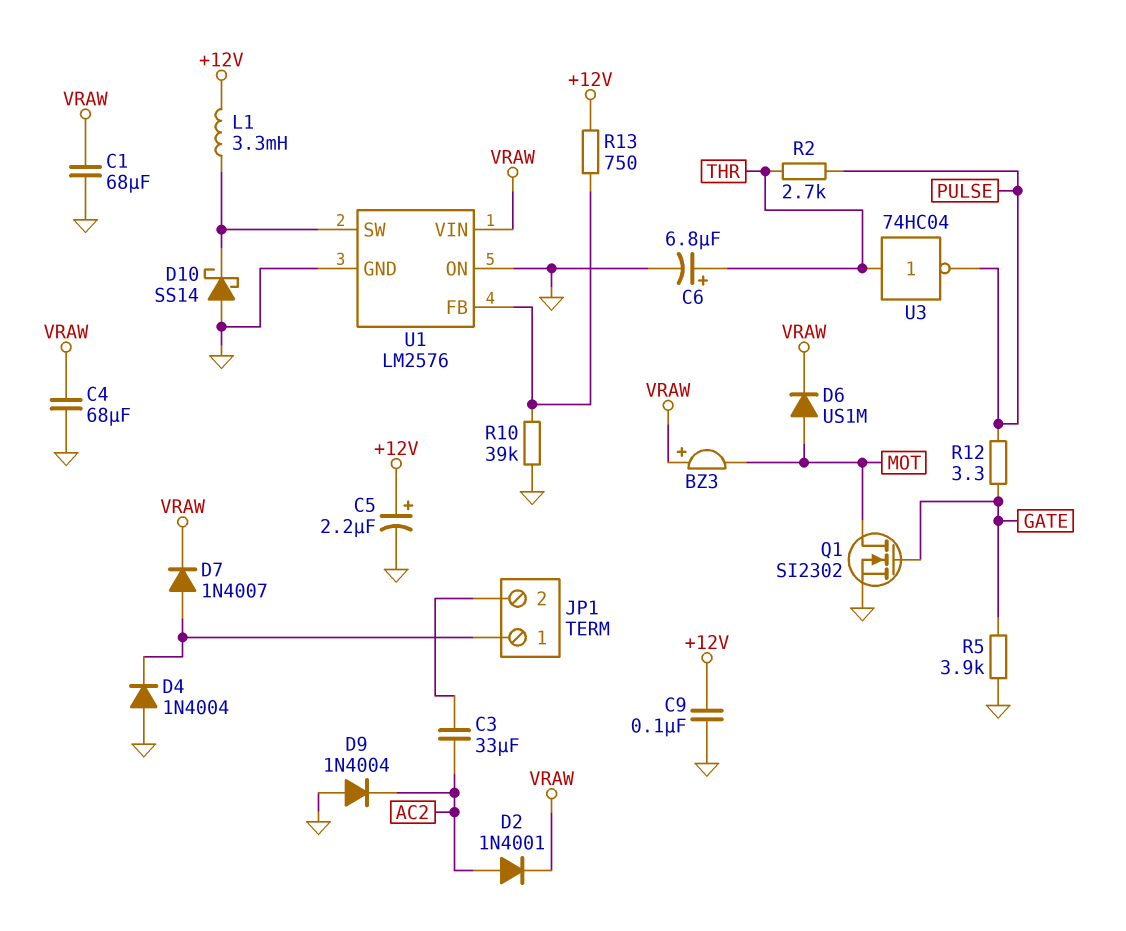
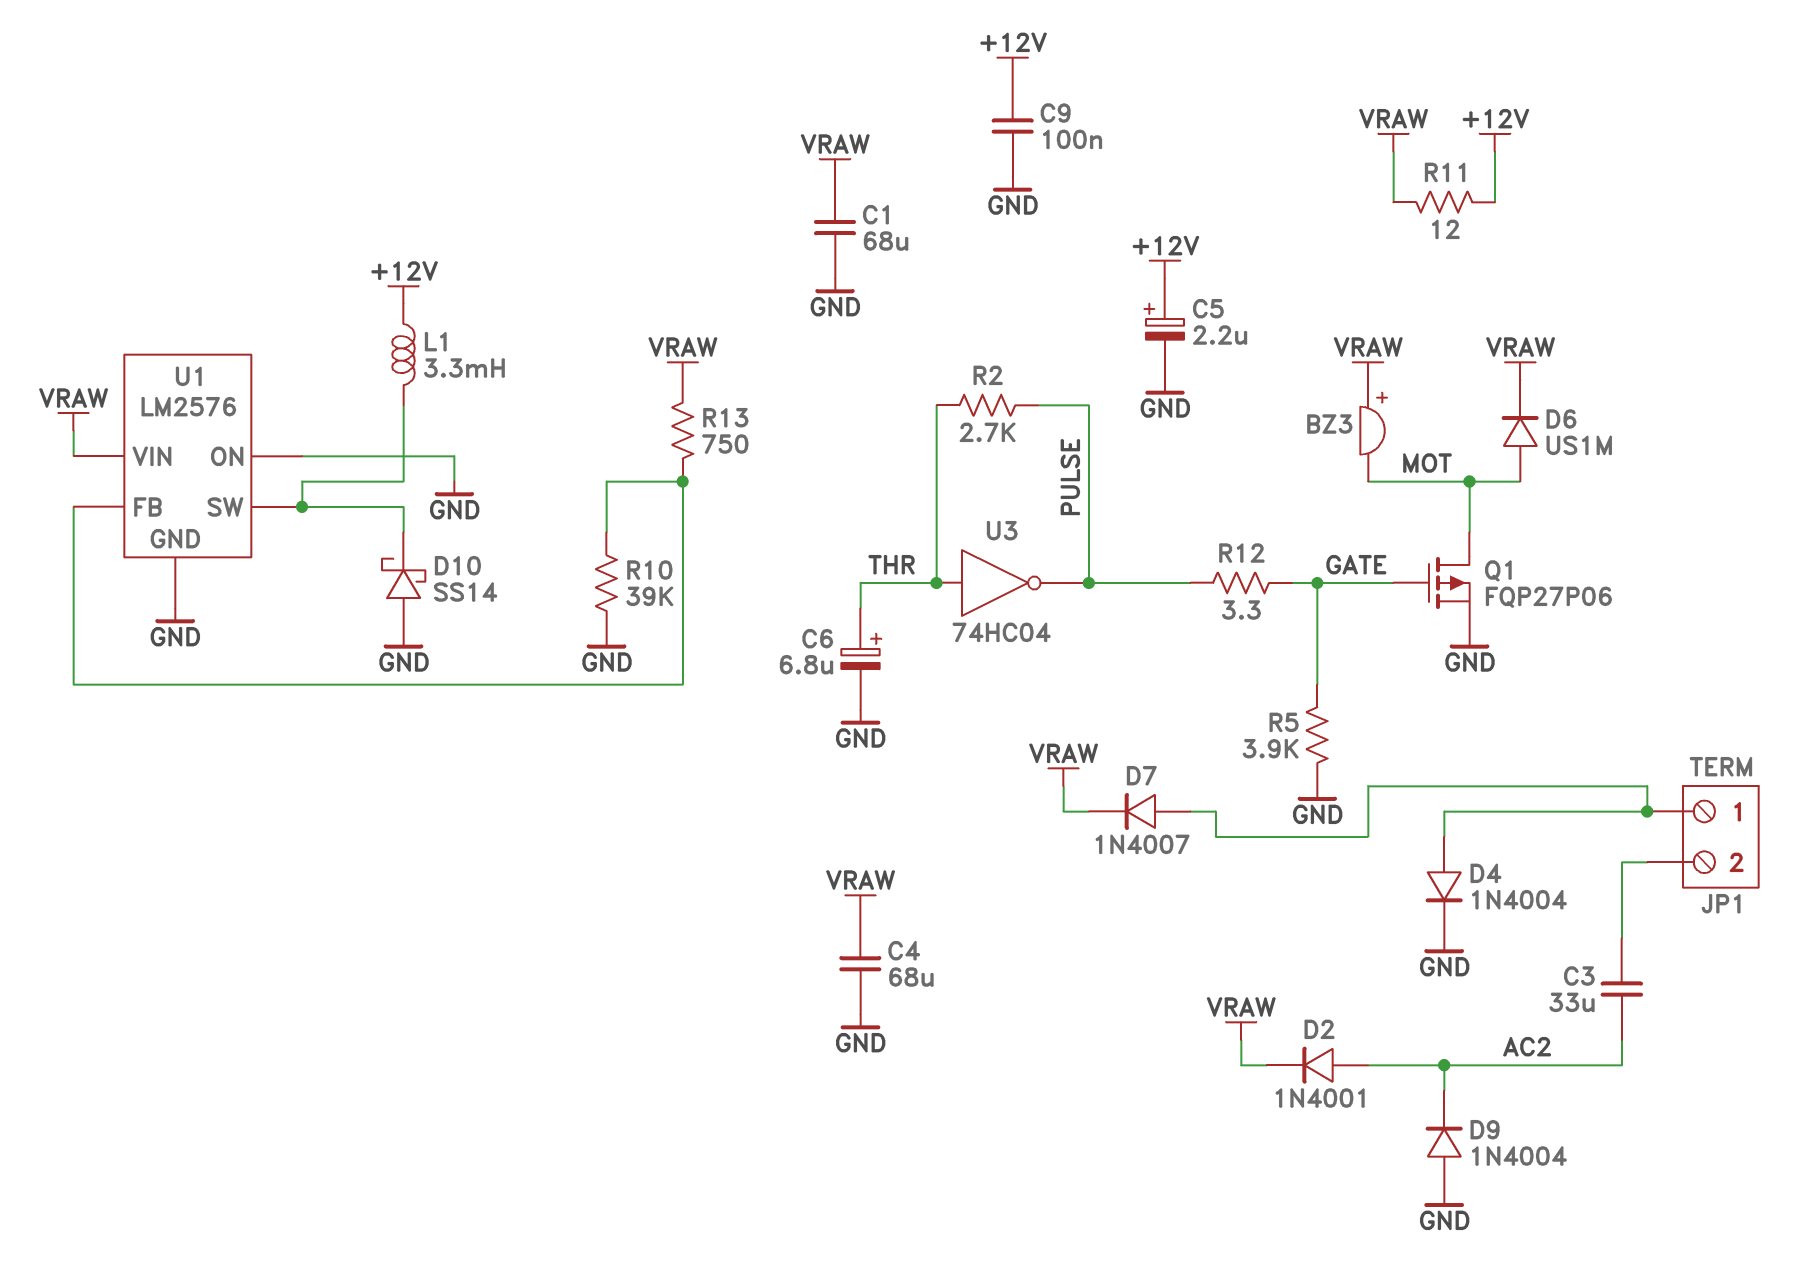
D4: diode 1N4004 (A GND, K JP1/1) -> diode 1N4004 (A JP1/1, K GND)
Q1: NMOS SI2302 (G GATE, D MOT, S GND) -> PMOS FQP27P06 (G GATE, D MOT, S GND)
R11: none -> 12 (+12V, VRAW)
R13: 750 (+12V, U1/FB) -> 750 (U1/FB, VRAW)

